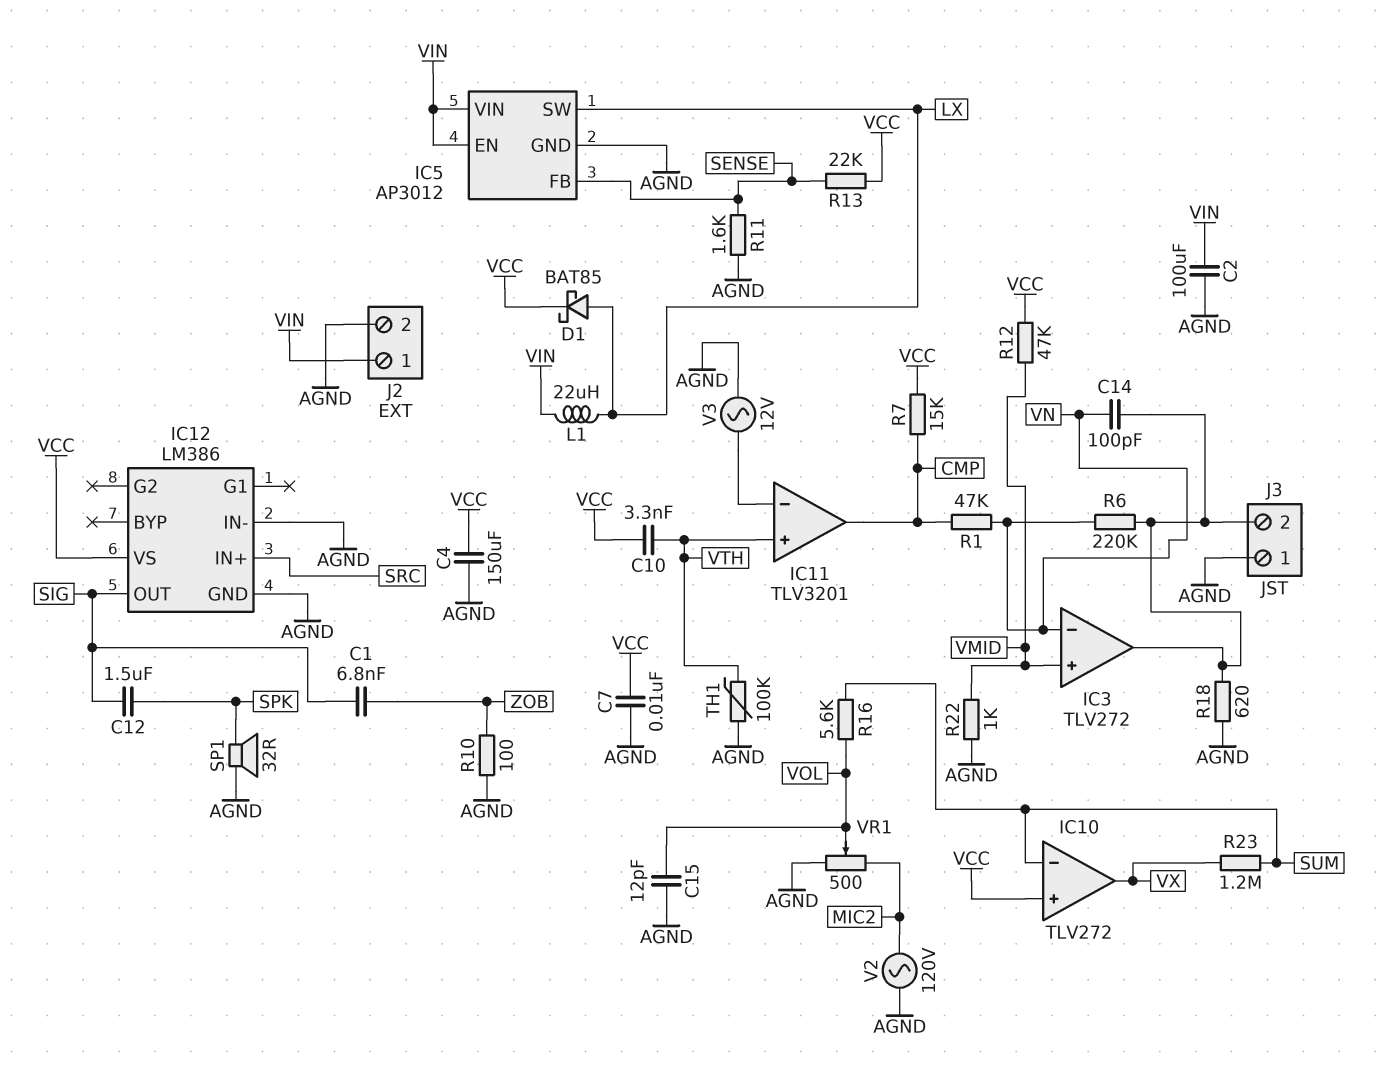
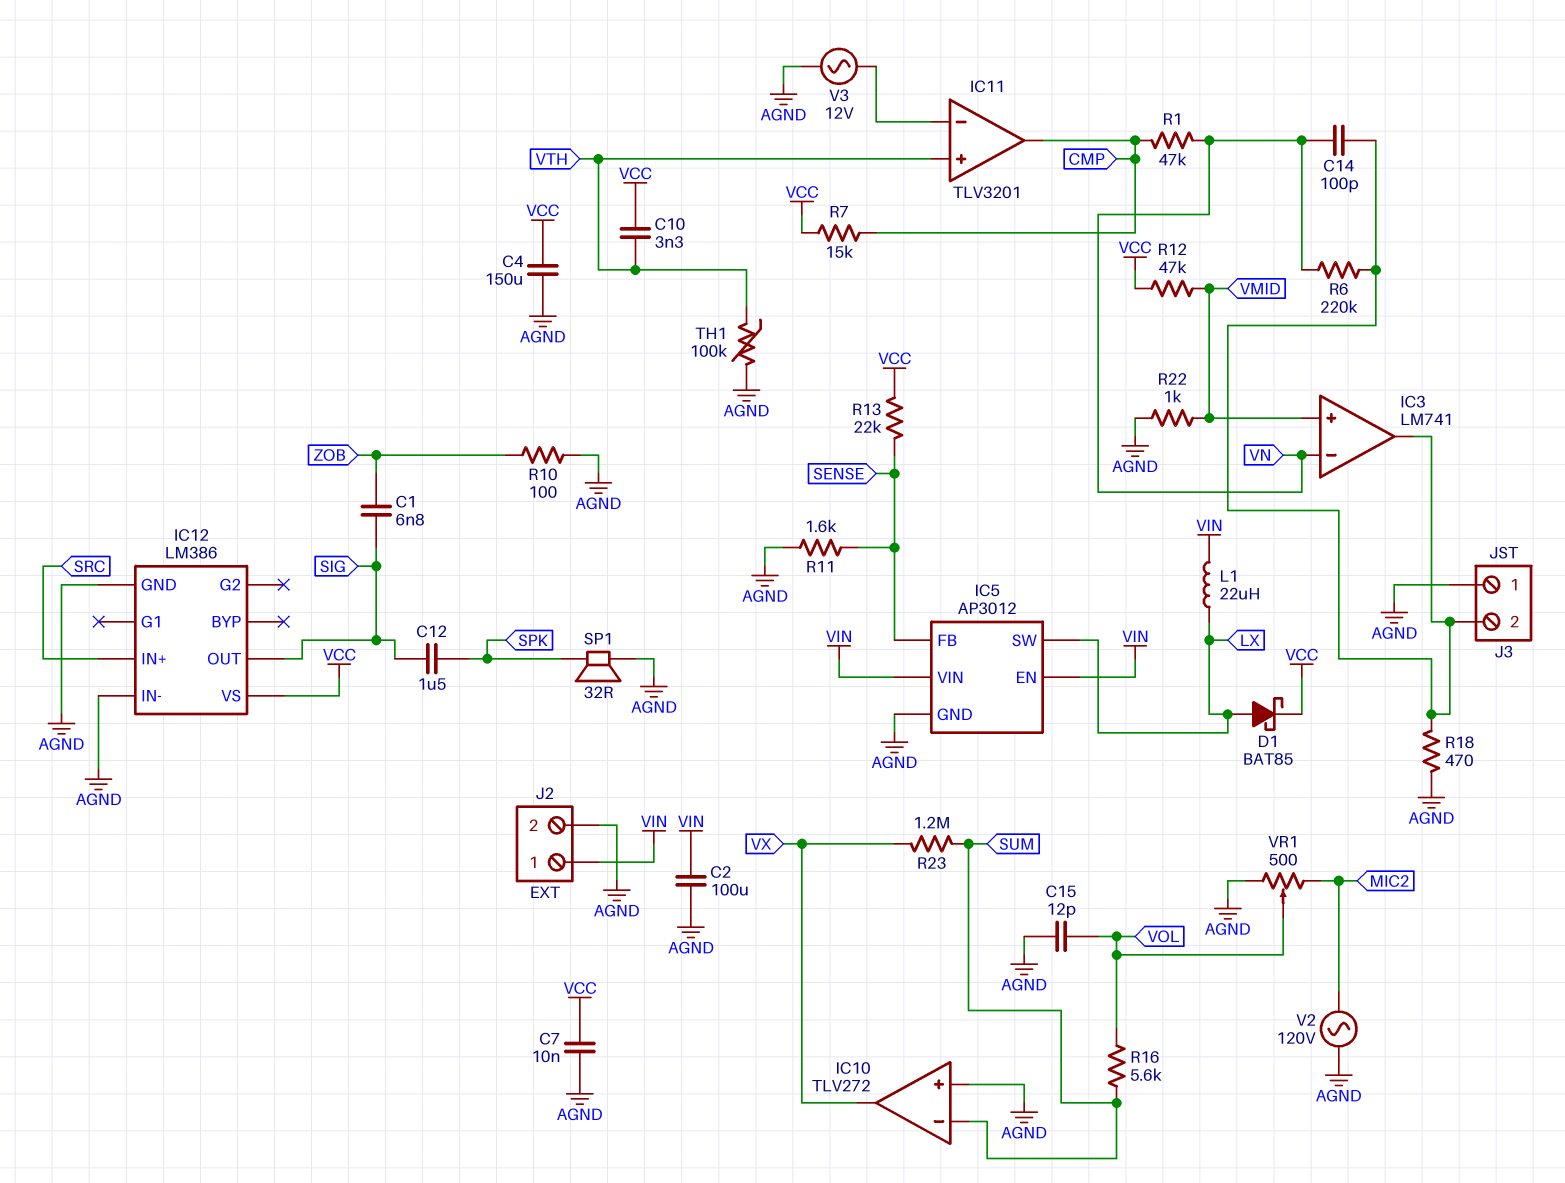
IC3: TLV272 -> LM741
IC10 pin in+: VCC -> AGND
R18: 620 (AGND, IC3/out) -> 470 (AGND, IC3/out)

